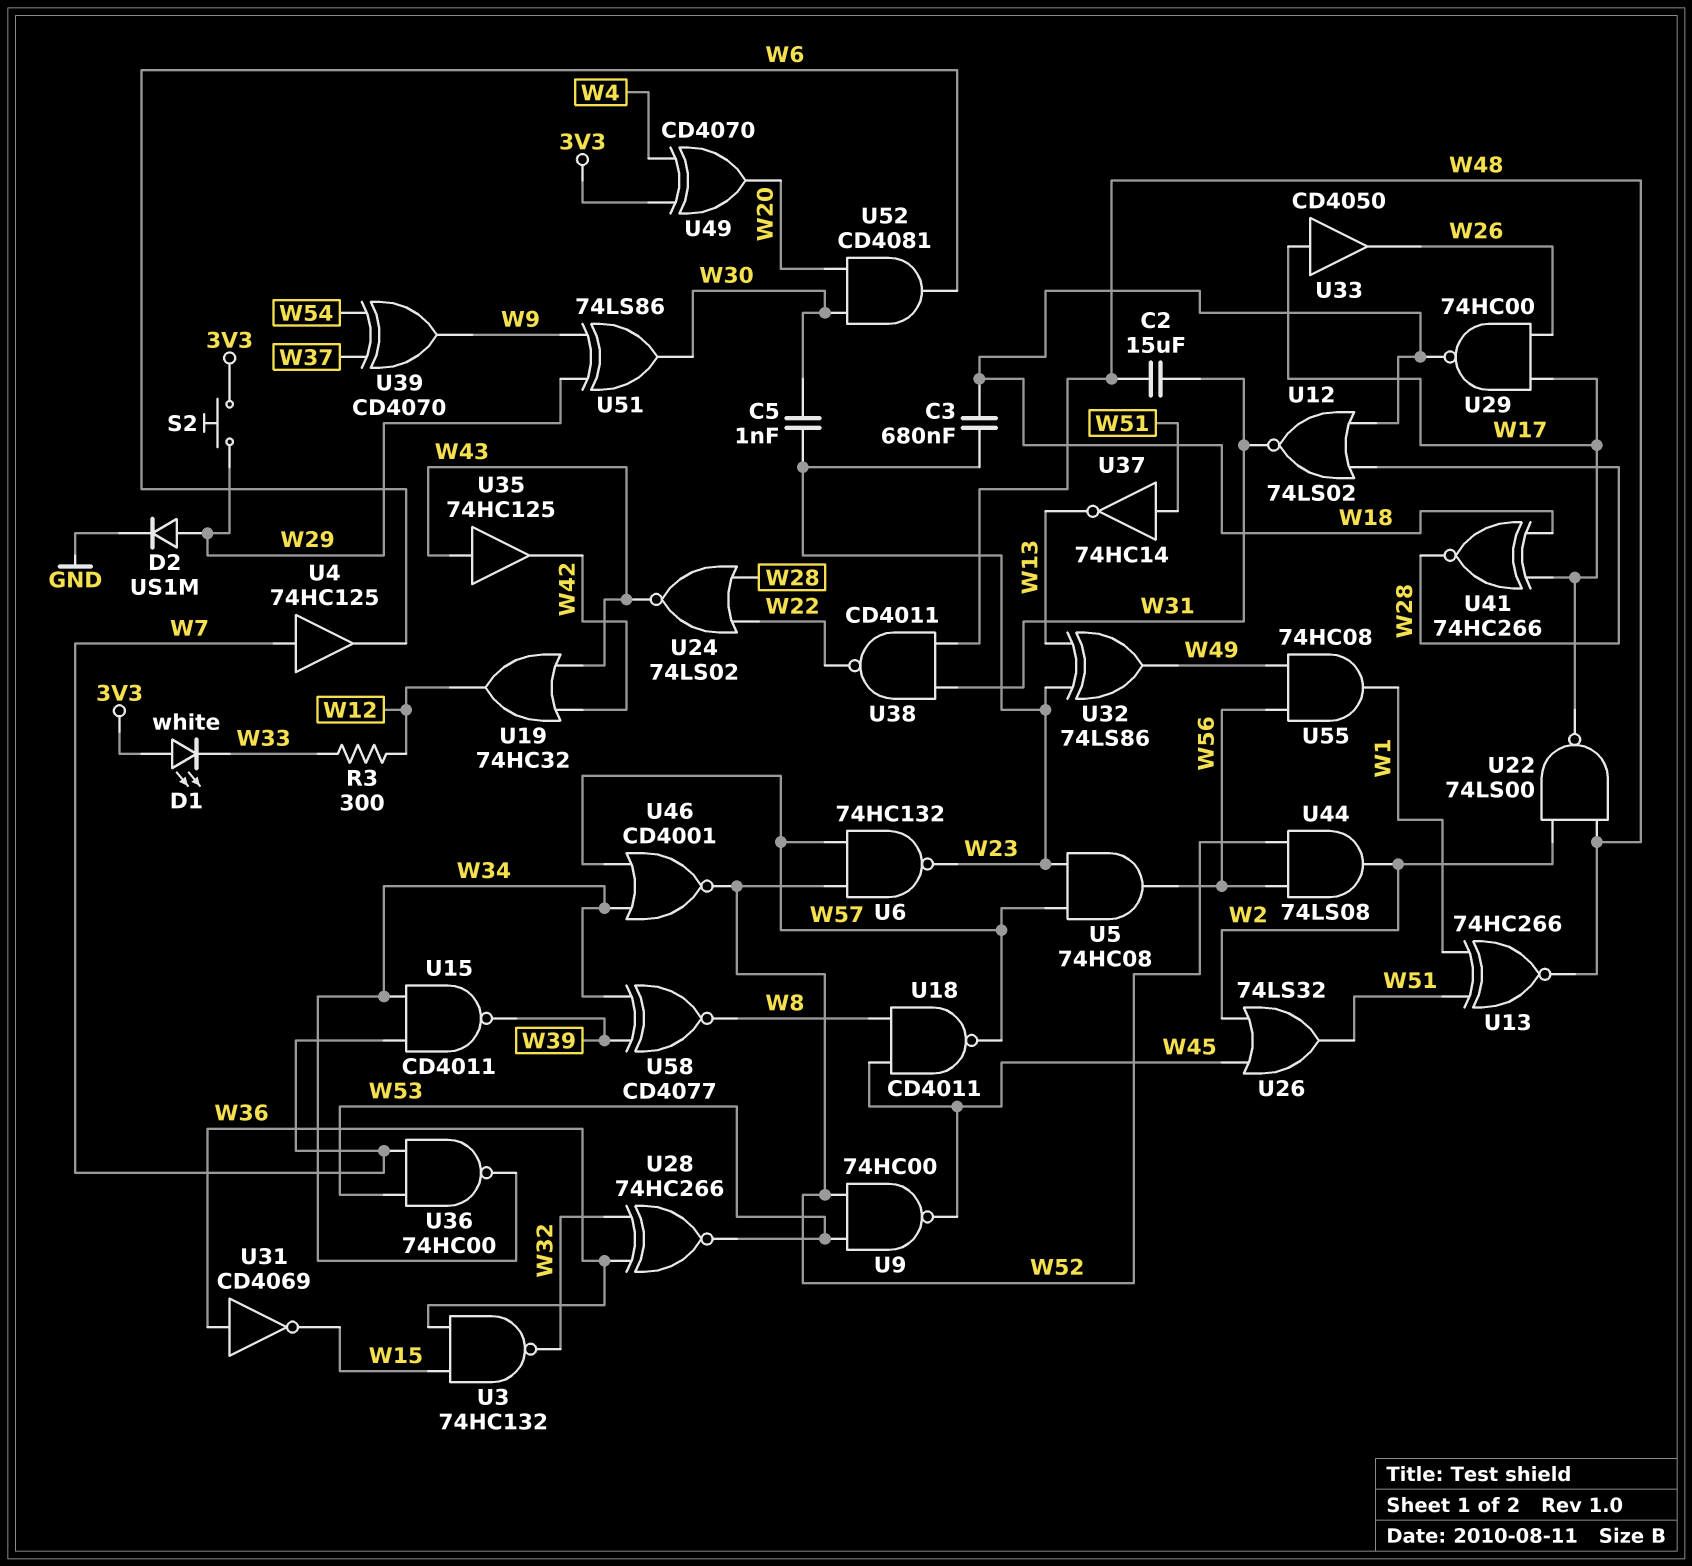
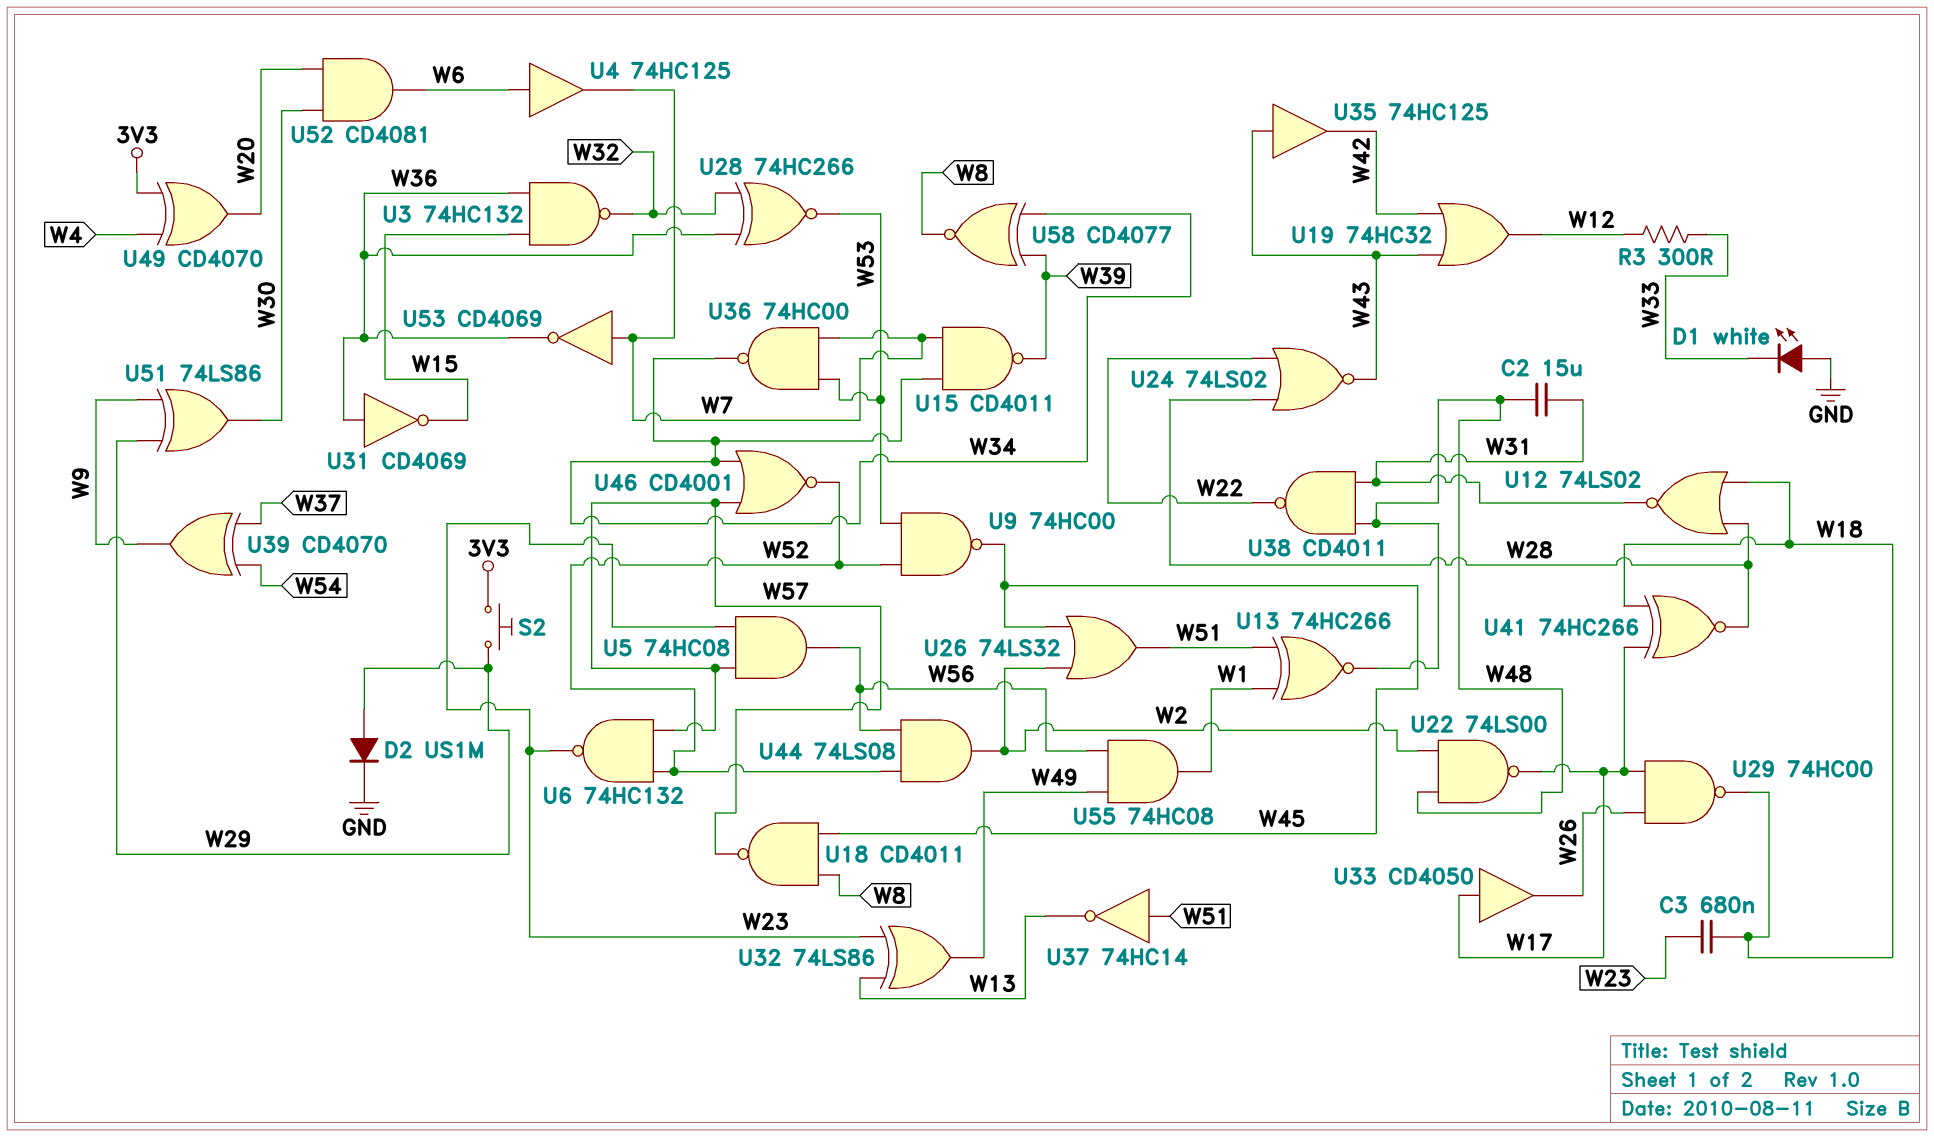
C5: 1nF (W23, W30) -> none
D1: LED white (A 3V3, K W33) -> LED white (A GND, K W33)
U4: buffer 74HC125 (in W7, out W6) -> buffer 74HC125 (in W6, out W7)
U53: none -> NOT CD4069 (in W7, out W36)

